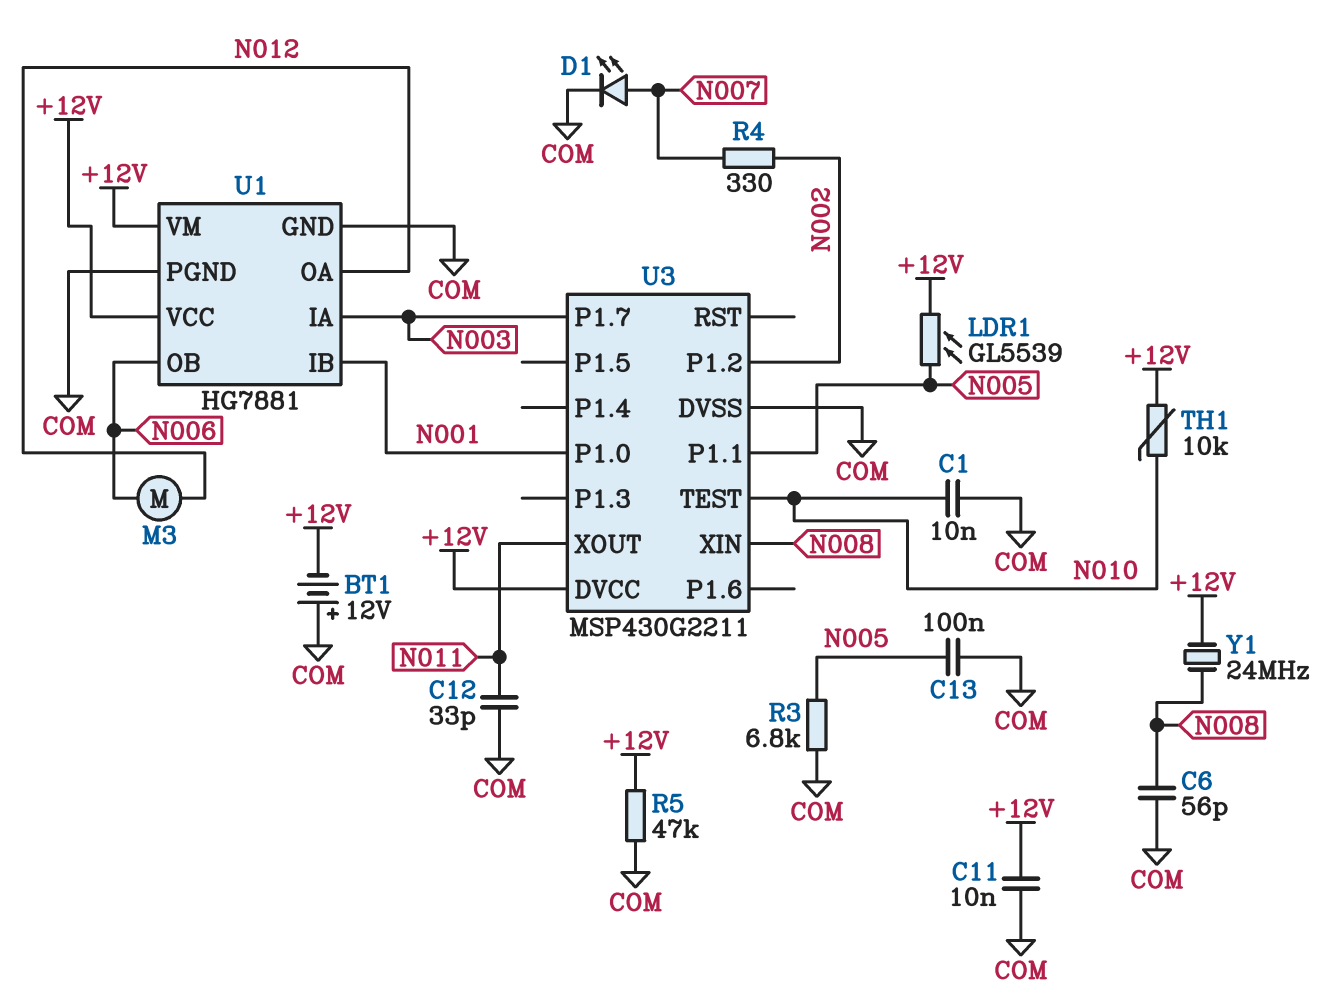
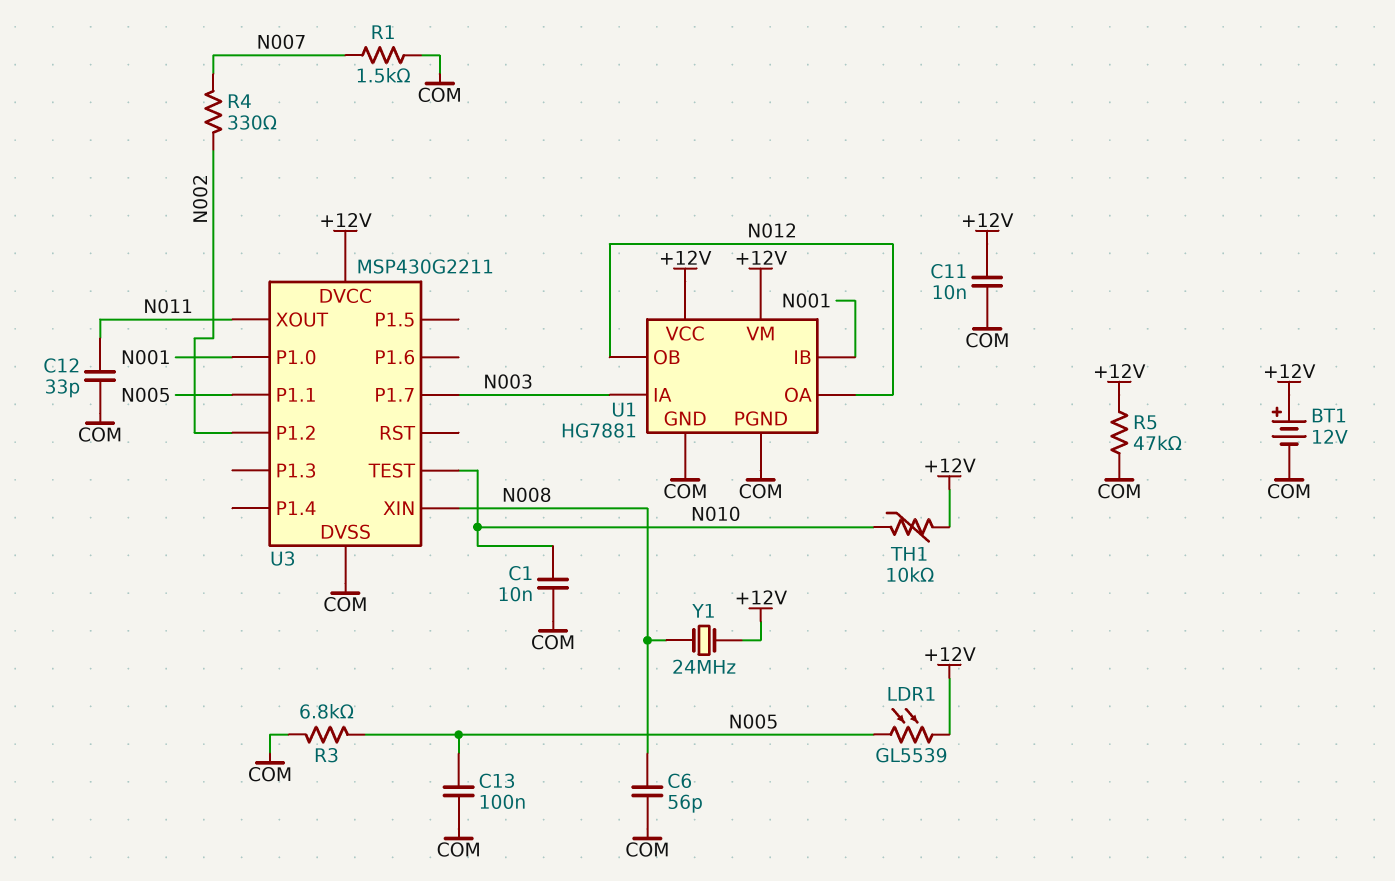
BT1: 12V (plus COM, minus +12V) -> 12V (plus +12V, minus COM)
D1: LED (A N007, K COM) -> none
M3: motor (N006, N012) -> none
R1: none -> 1.5k (COM, N007)
U1 pin OB: N006 -> N012

